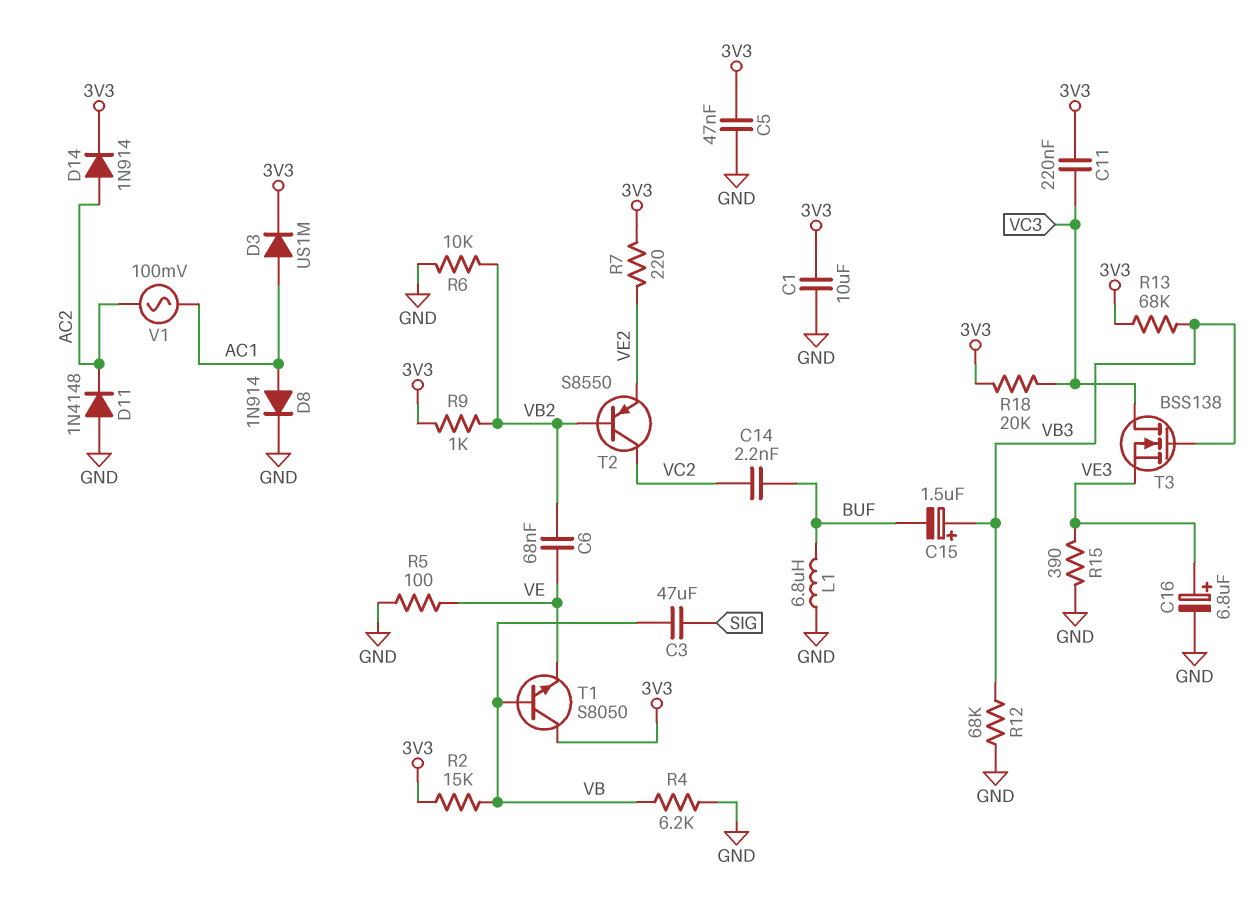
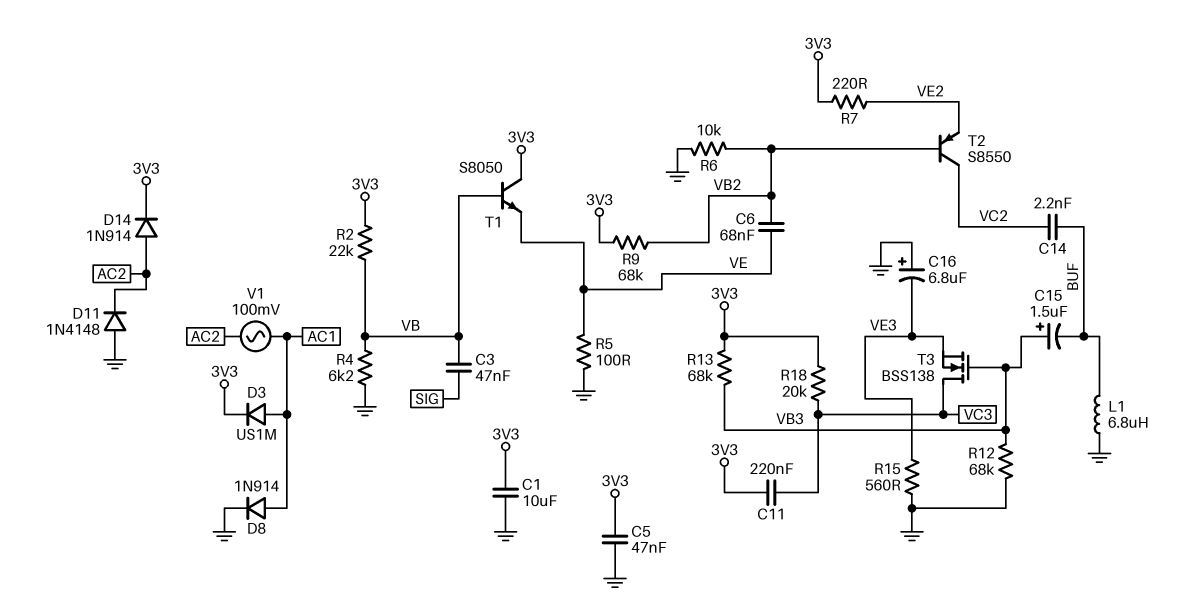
C3: 47uF (SIG, VB) -> 47nF (SIG, VB)
C16: 6.8uF (plus VE3, minus GND) -> 6.8uF (plus GND, minus VE3)
R2: 15k (3V3, VB) -> 22k (3V3, VB)
R9: 1k (3V3, VB2) -> 68k (3V3, VB2)
R15: 390 (GND, VE3) -> 560 (GND, VE3)

